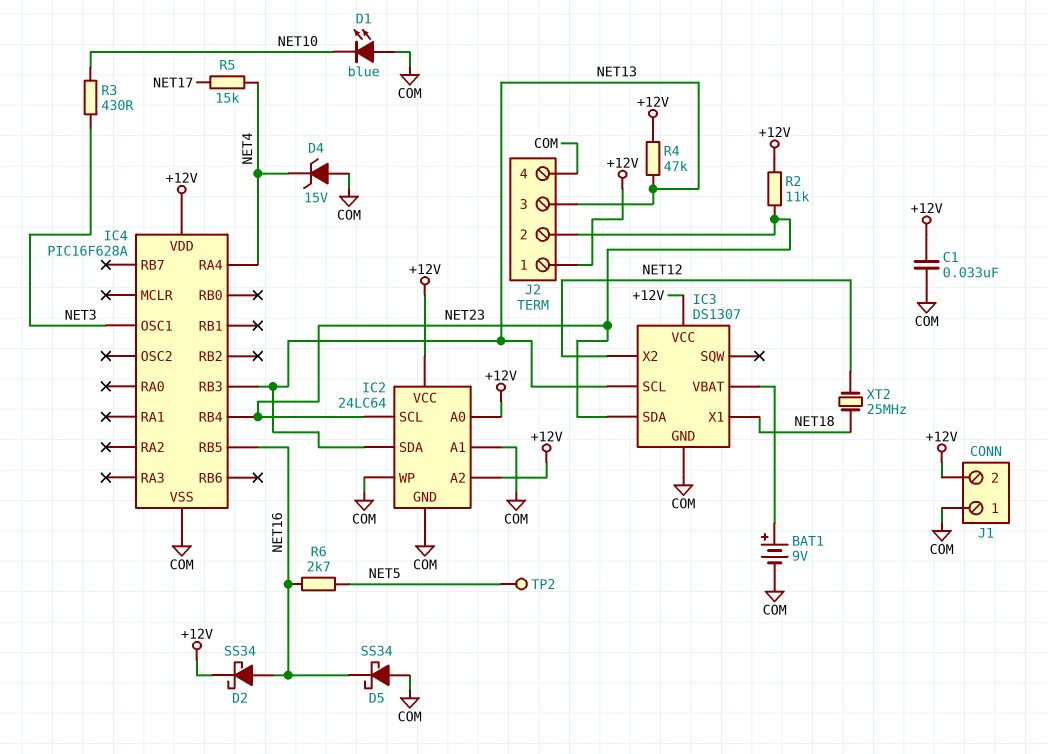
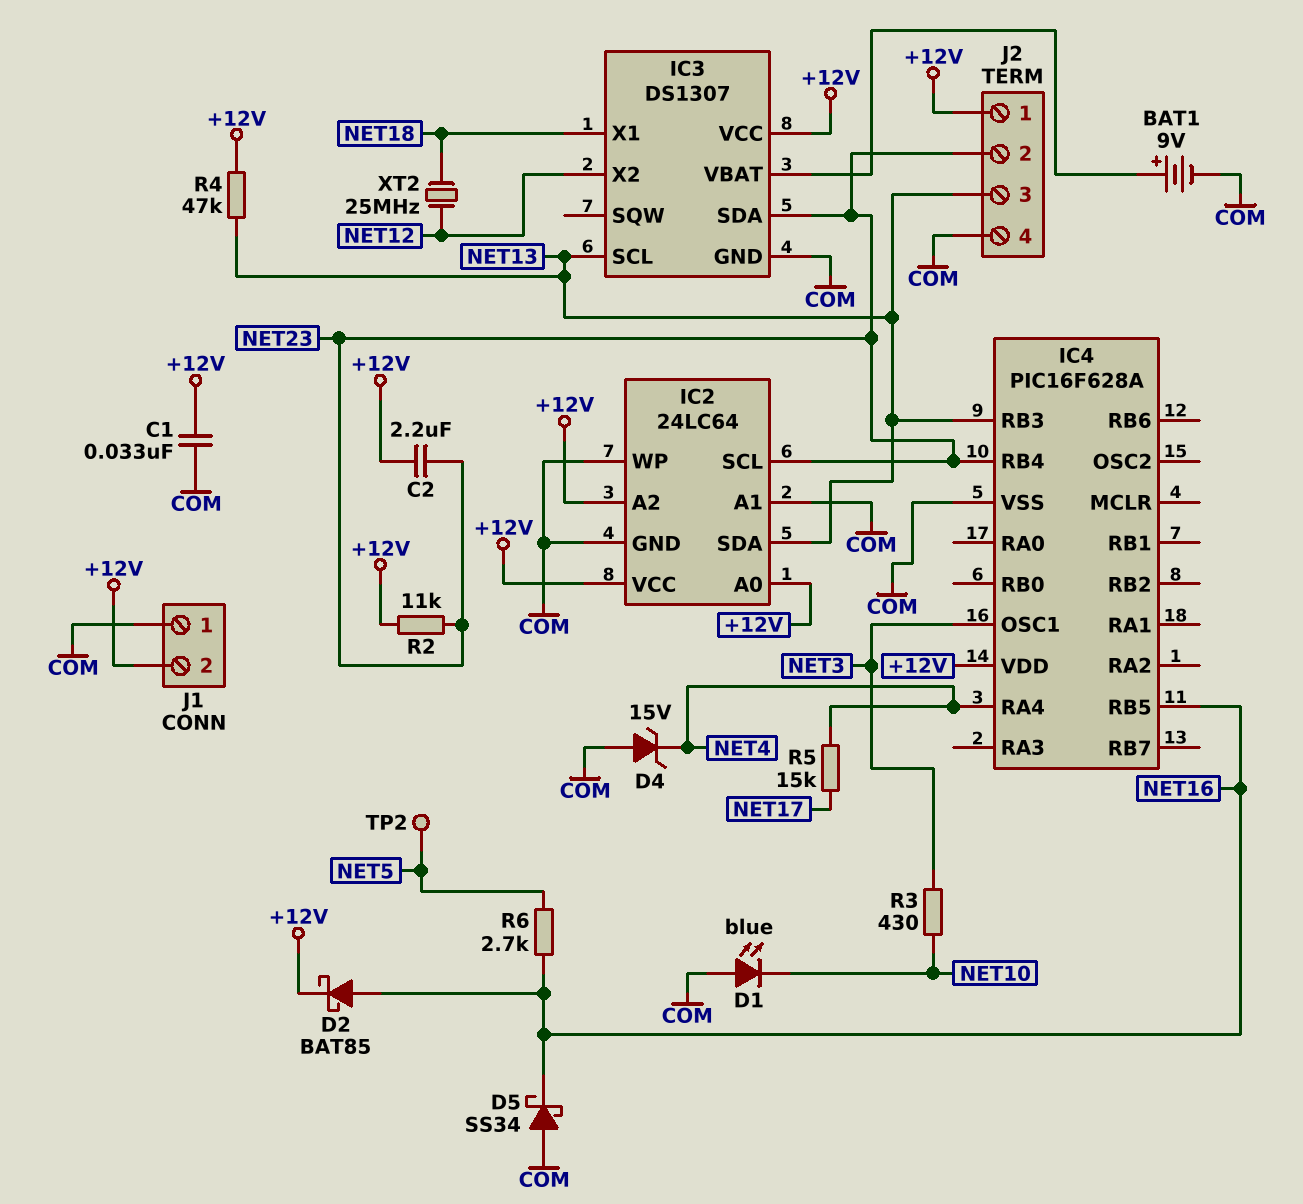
C2: none -> 2.2uF (+12V, NET23)
D2: schottky SS34 (A NET16, K +12V) -> schottky BAT85 (A NET16, K +12V)

